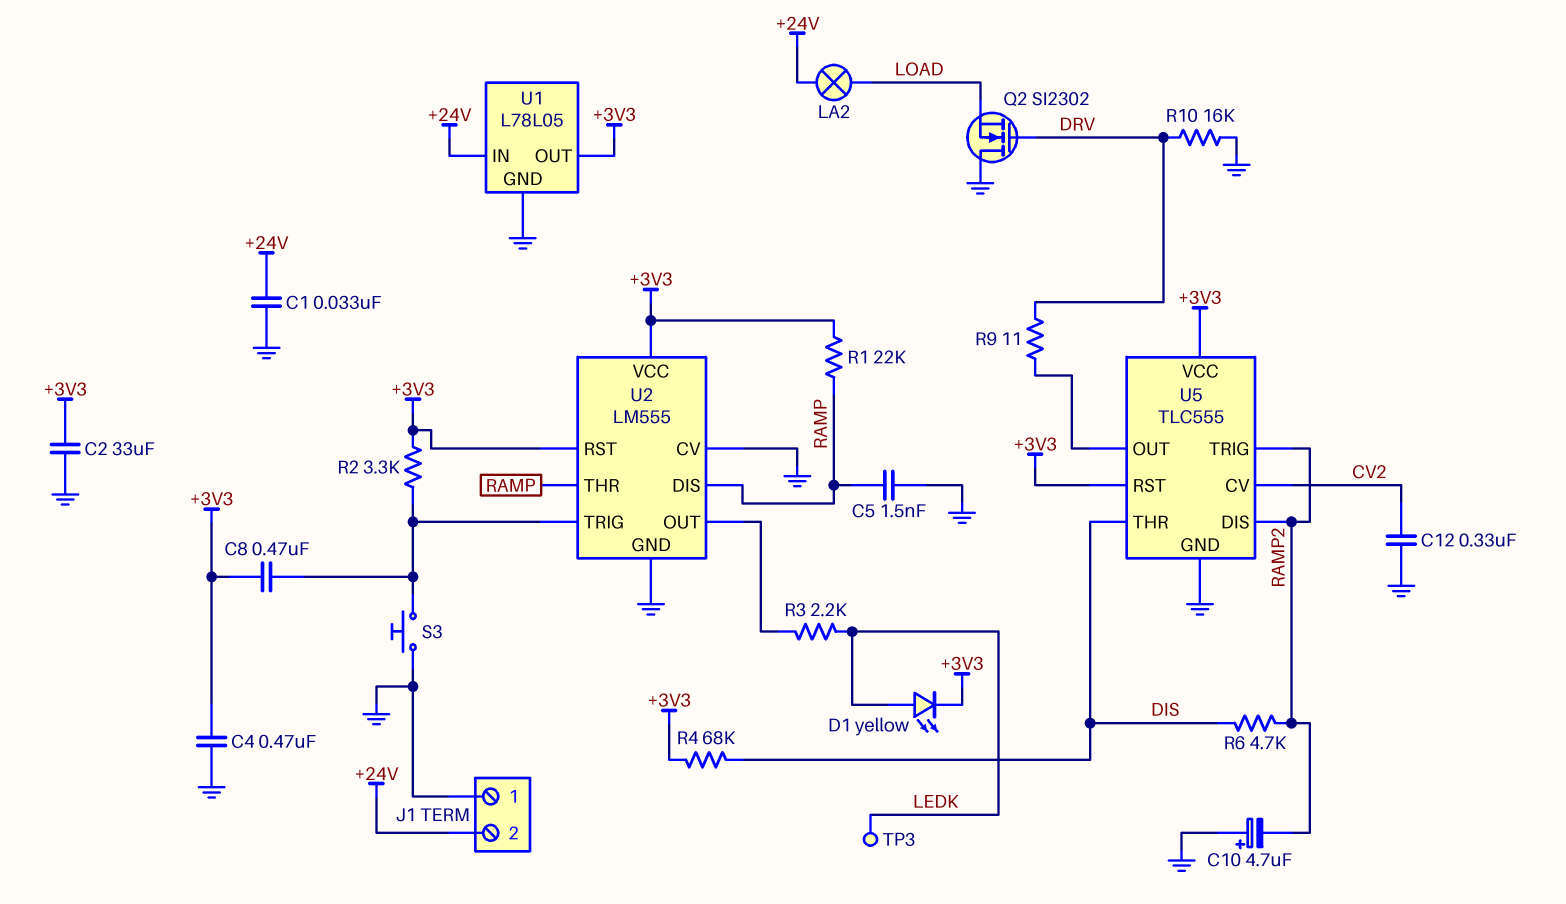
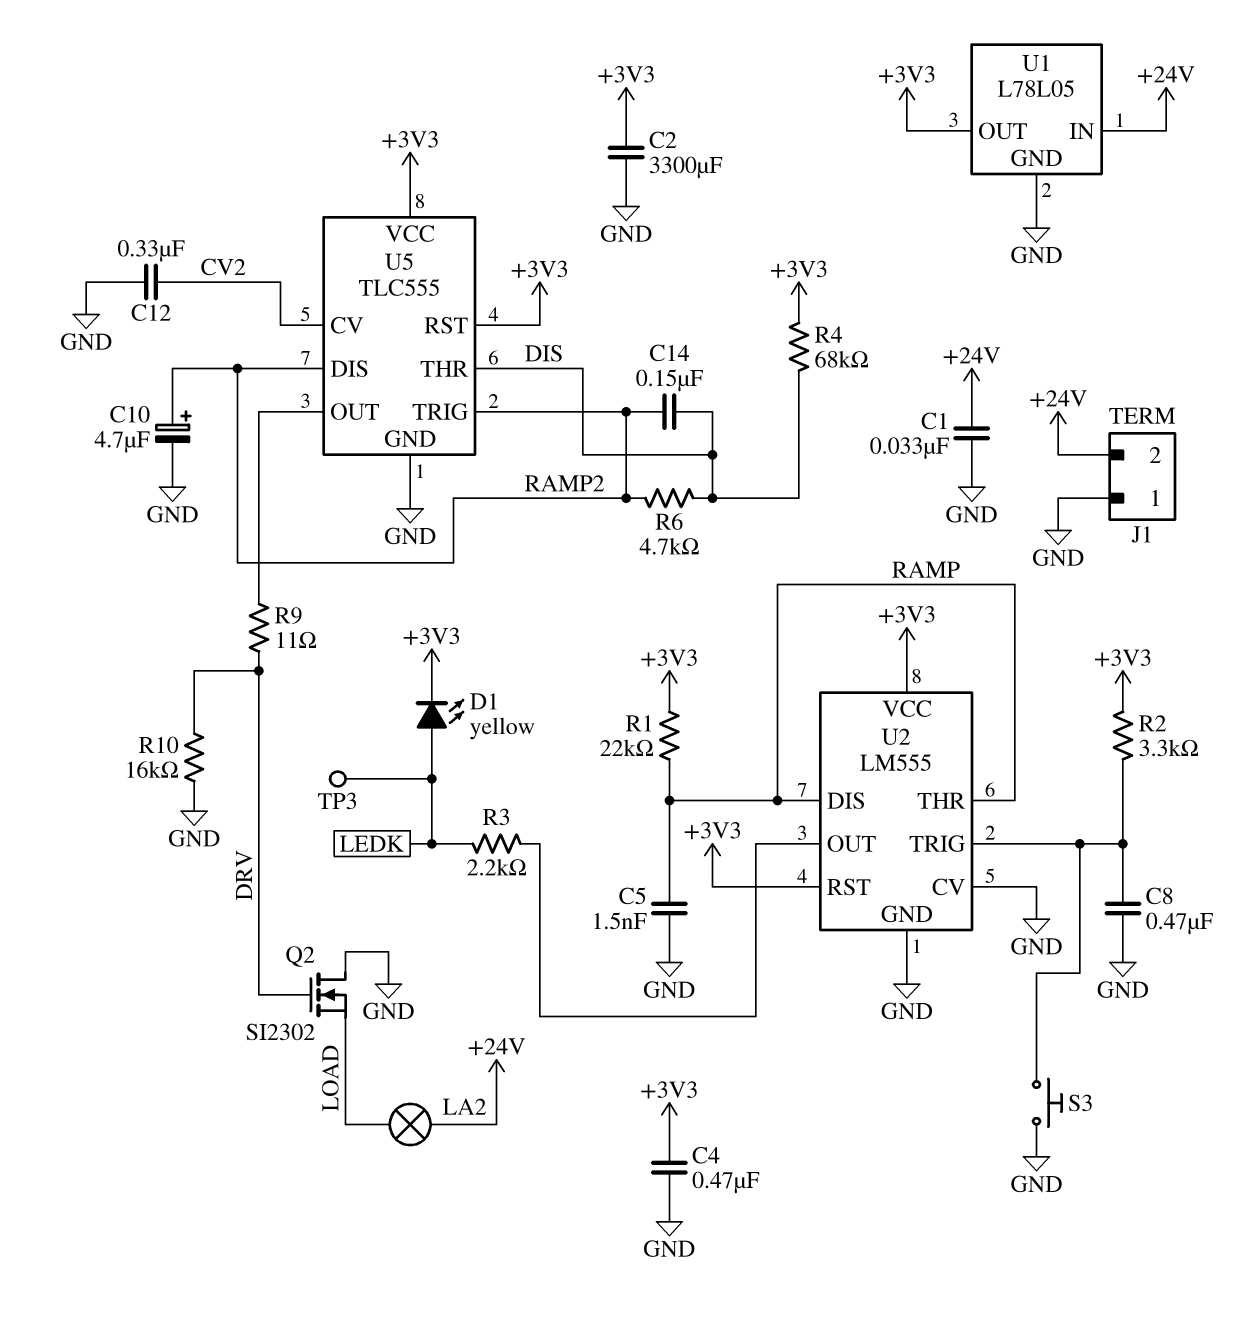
C2: 33uF (+3V3, GND) -> 3300uF (+3V3, GND)
C8: 470nF (+3V3, U2/TRIG) -> 470nF (GND, U2/TRIG)
C10: 4.7uF (plus GND, minus RAMP2) -> 4.7uF (plus RAMP2, minus GND)
C14: none -> 150nF (DIS, RAMP2)

